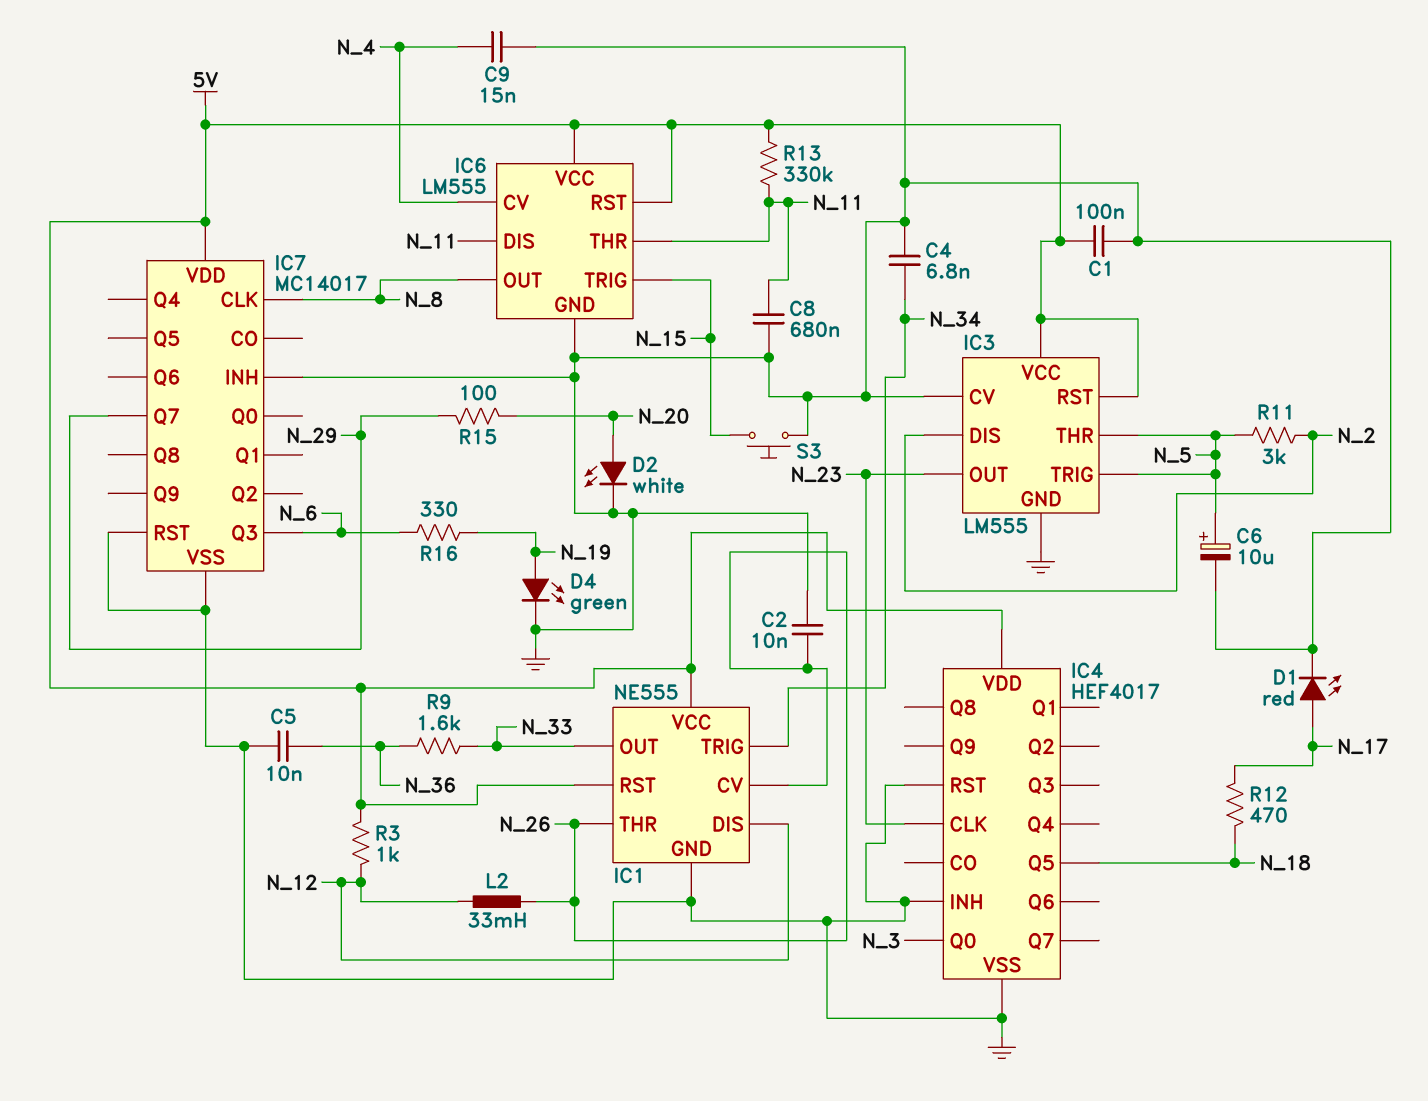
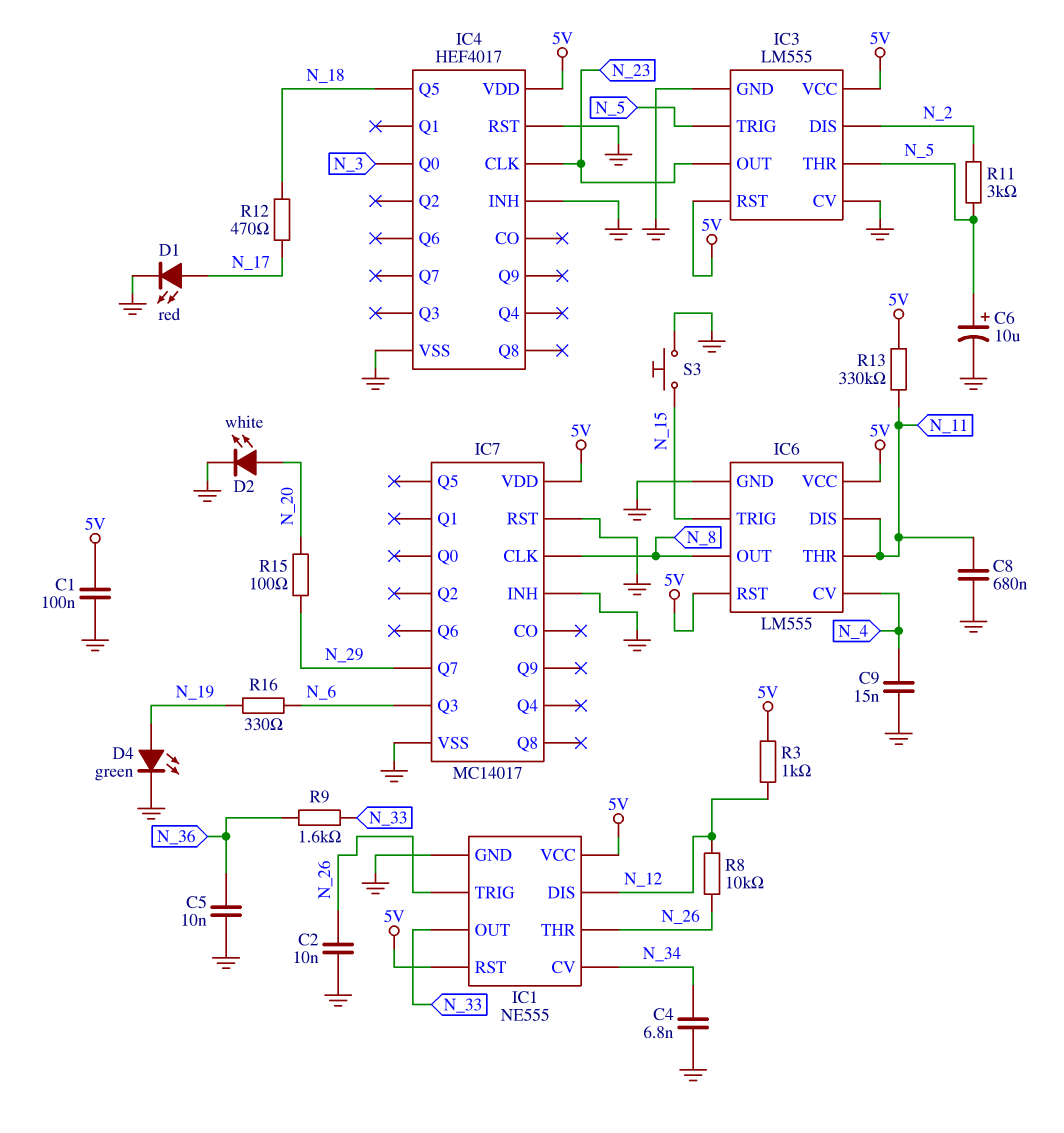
IC1 pin CV: N_26 -> N_34
IC1 pin TRIG: N_34 -> N_26
L2: 33mH (N_12, N_26) -> none
R8: none -> 10k (N_12, N_26)

